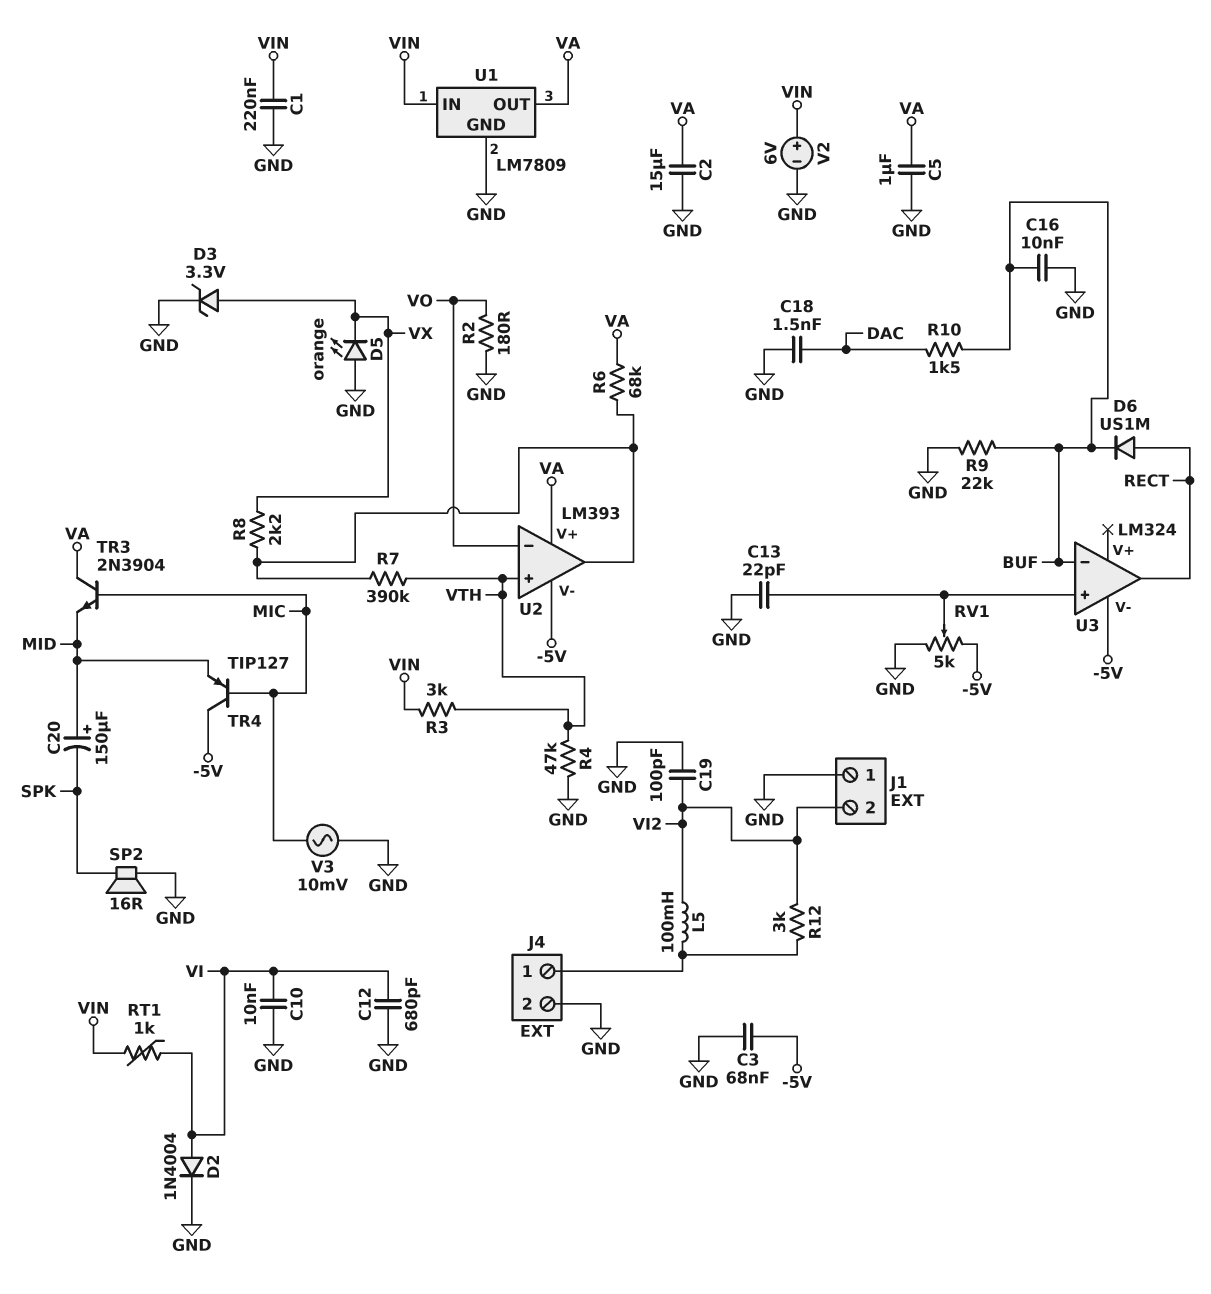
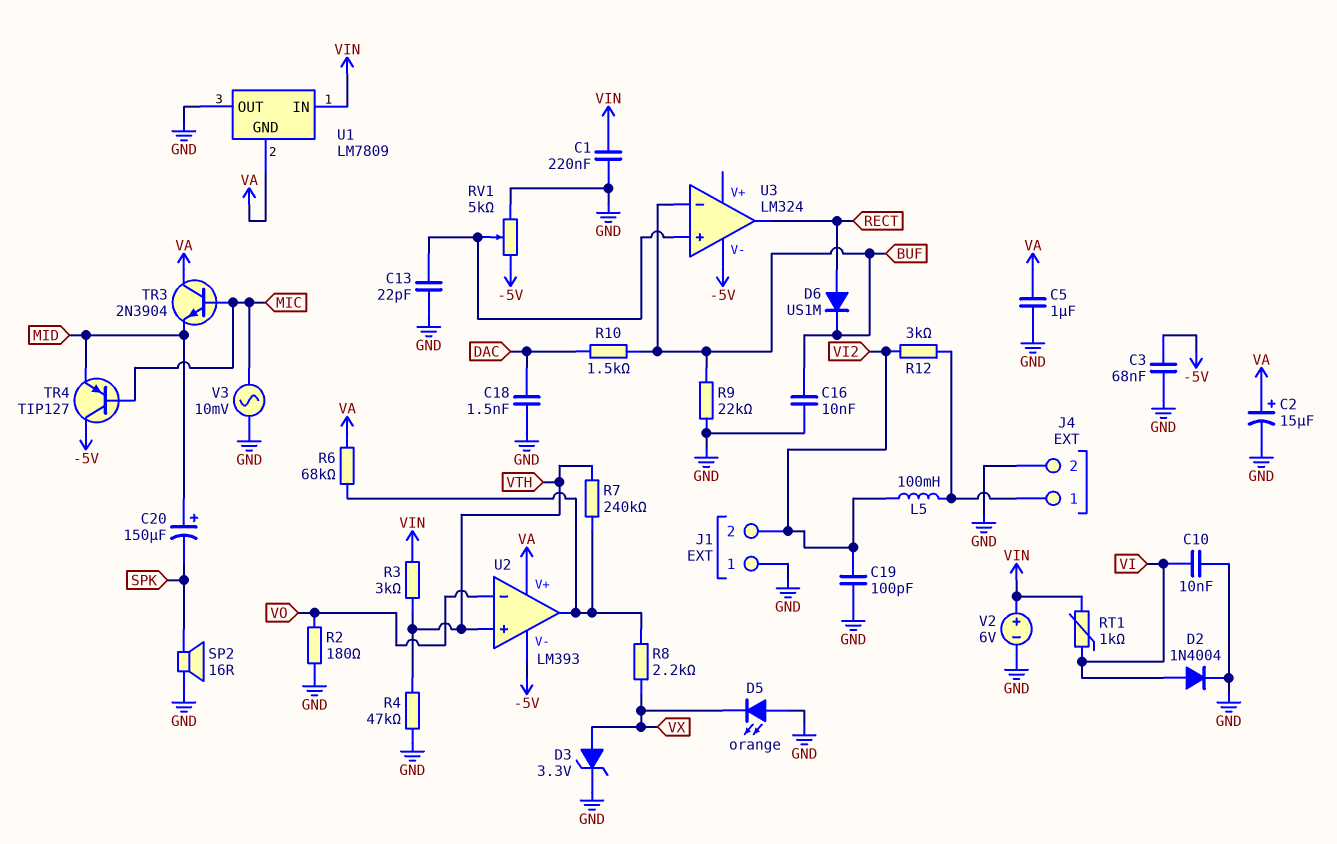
C2: 15uF (GND, VA) -> 15uF (plus VA, minus GND)
C12: 680pF (GND, VI) -> none
R7: 390k (U2/out, VTH) -> 240k (U2/out, VTH)
U1 pin GND: GND -> VA
U1 pin OUT: VA -> GND

